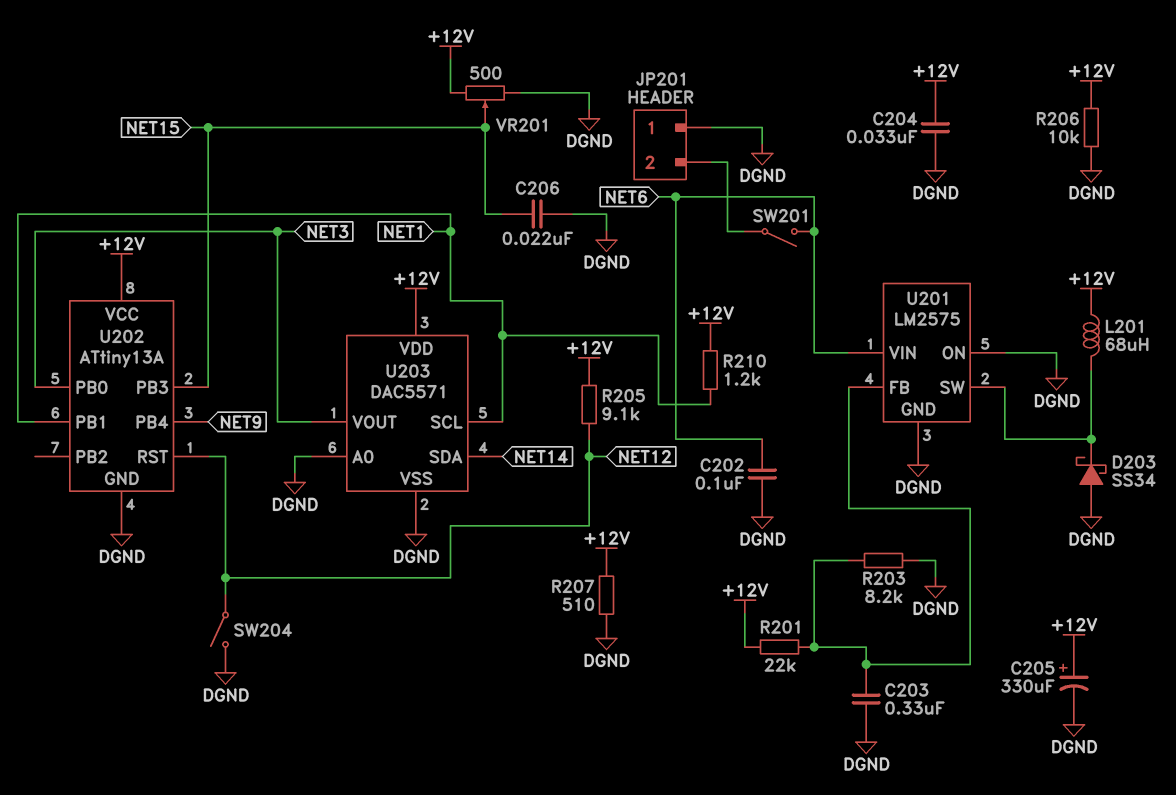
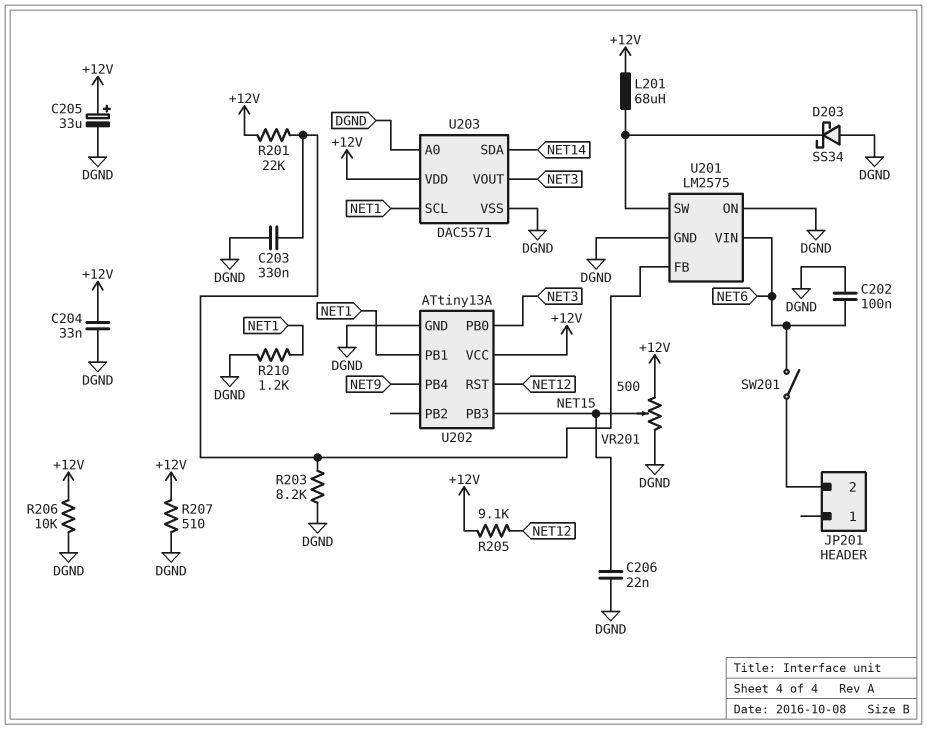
C205: 330uF (plus +12V, minus DGND) -> 33uF (plus +12V, minus DGND)
JP201 pin 1: DGND -> none
R210: 1.2k (+12V, NET1) -> 1.2k (DGND, NET1)
SW204: switch (DGND, NET12) -> none

